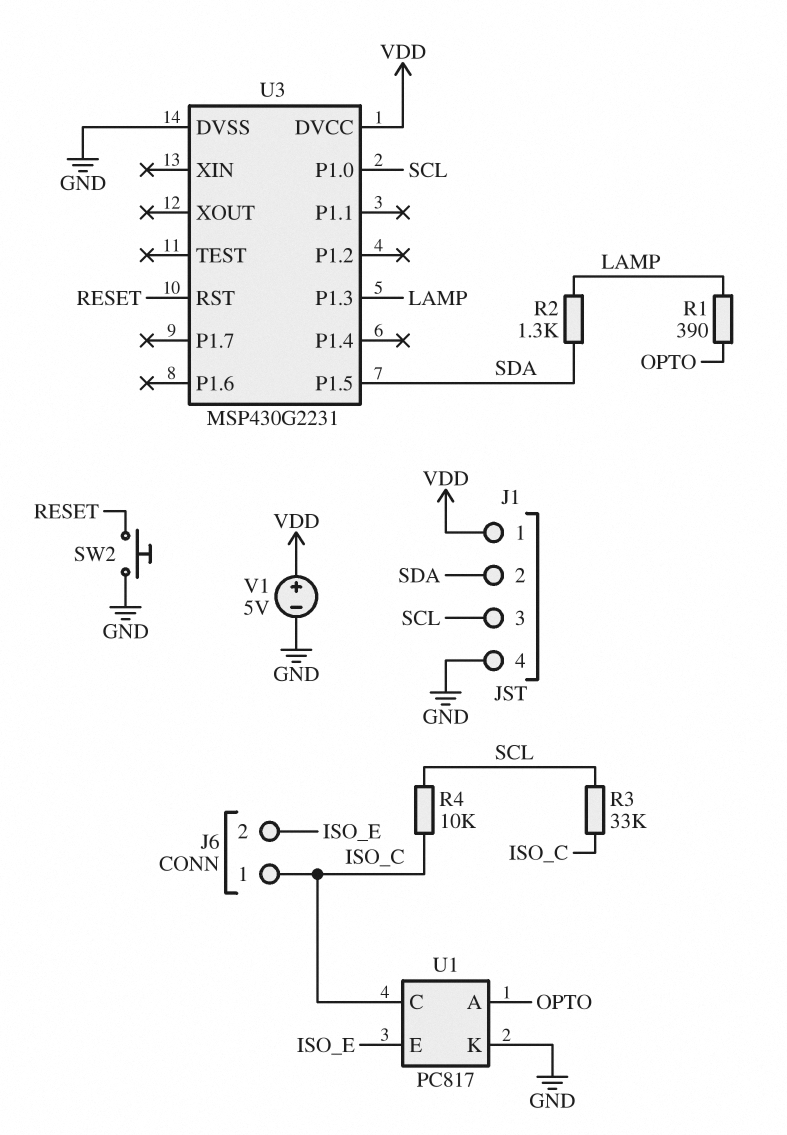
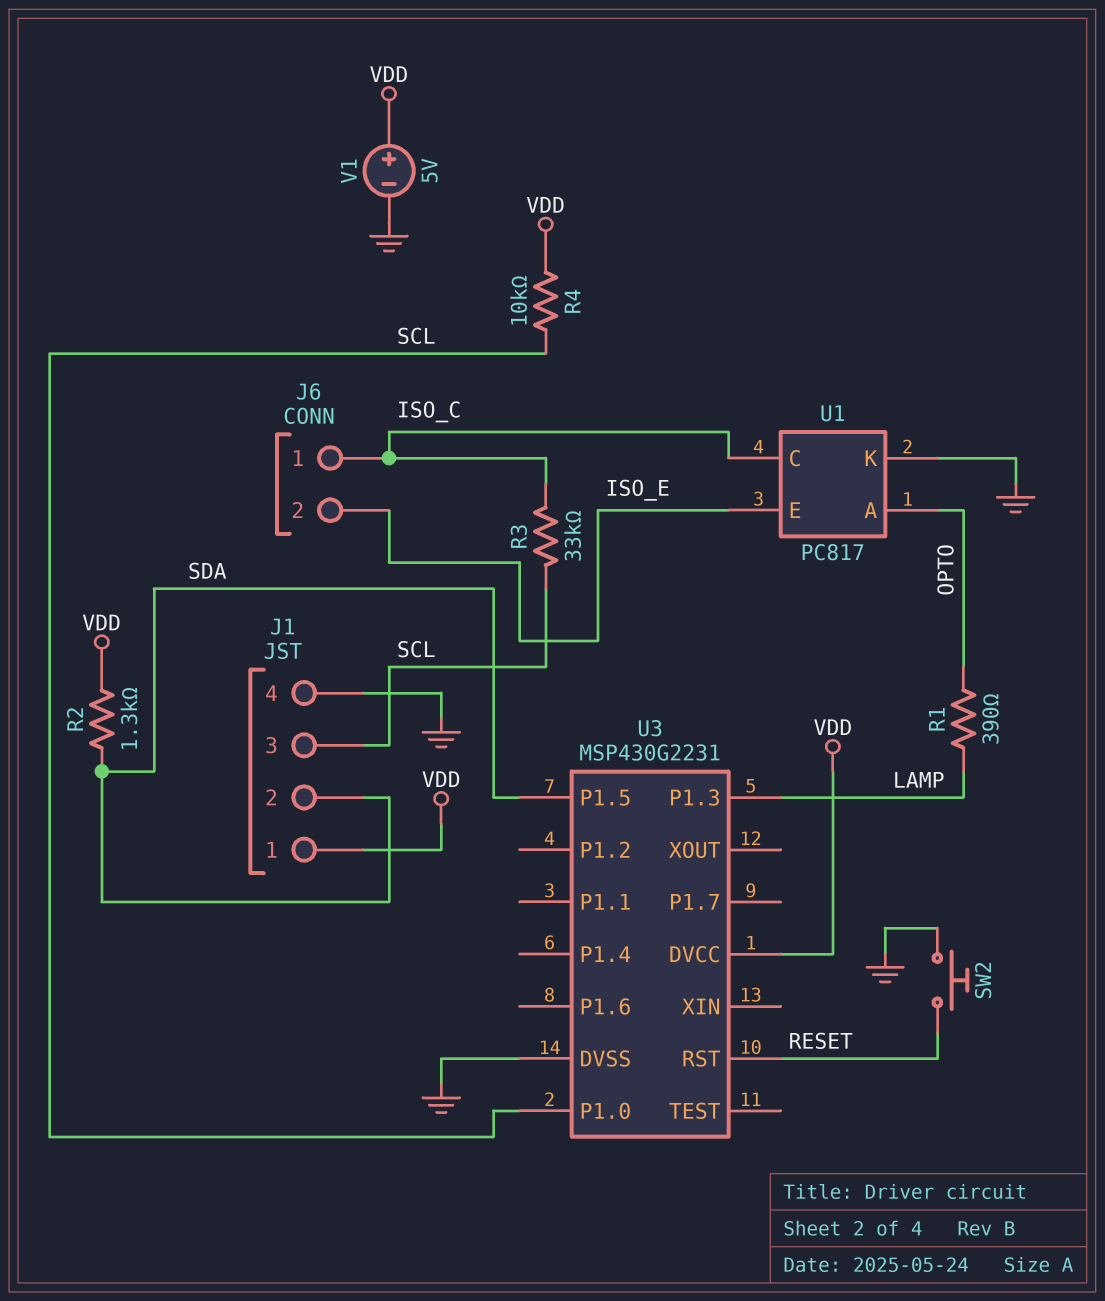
R2: 1.3k (LAMP, SDA) -> 1.3k (SDA, VDD)
R4: 10k (ISO_C, SCL) -> 10k (SCL, VDD)

